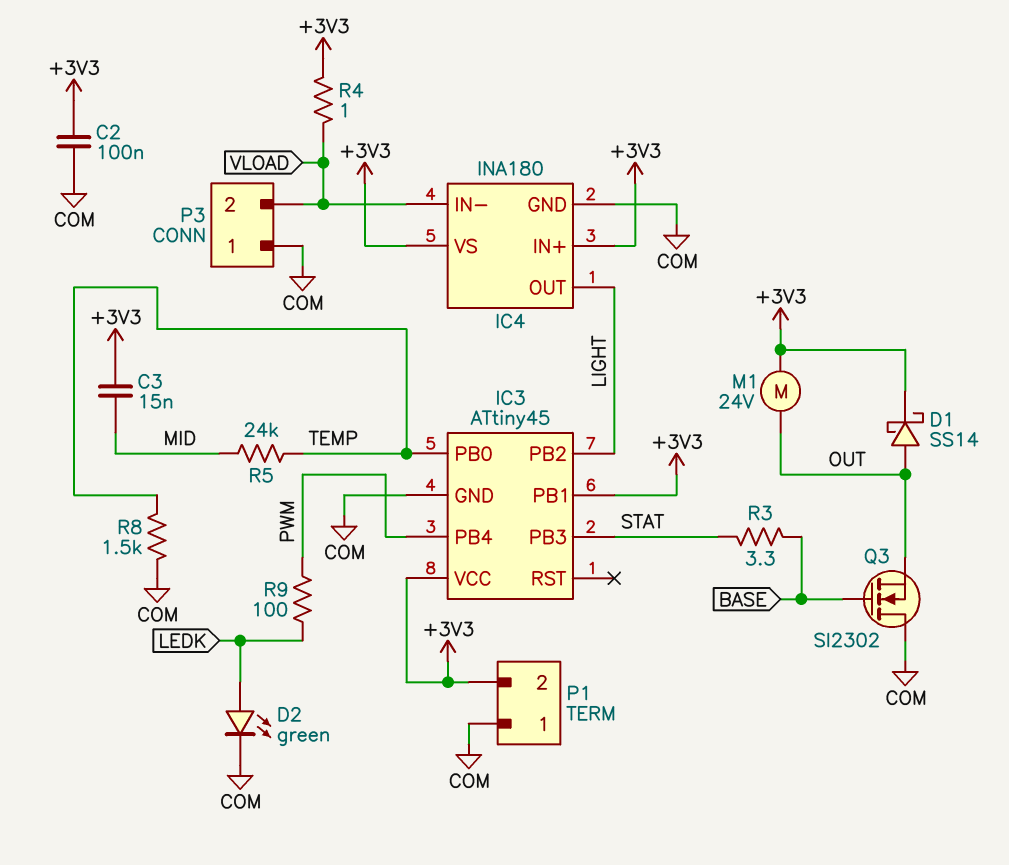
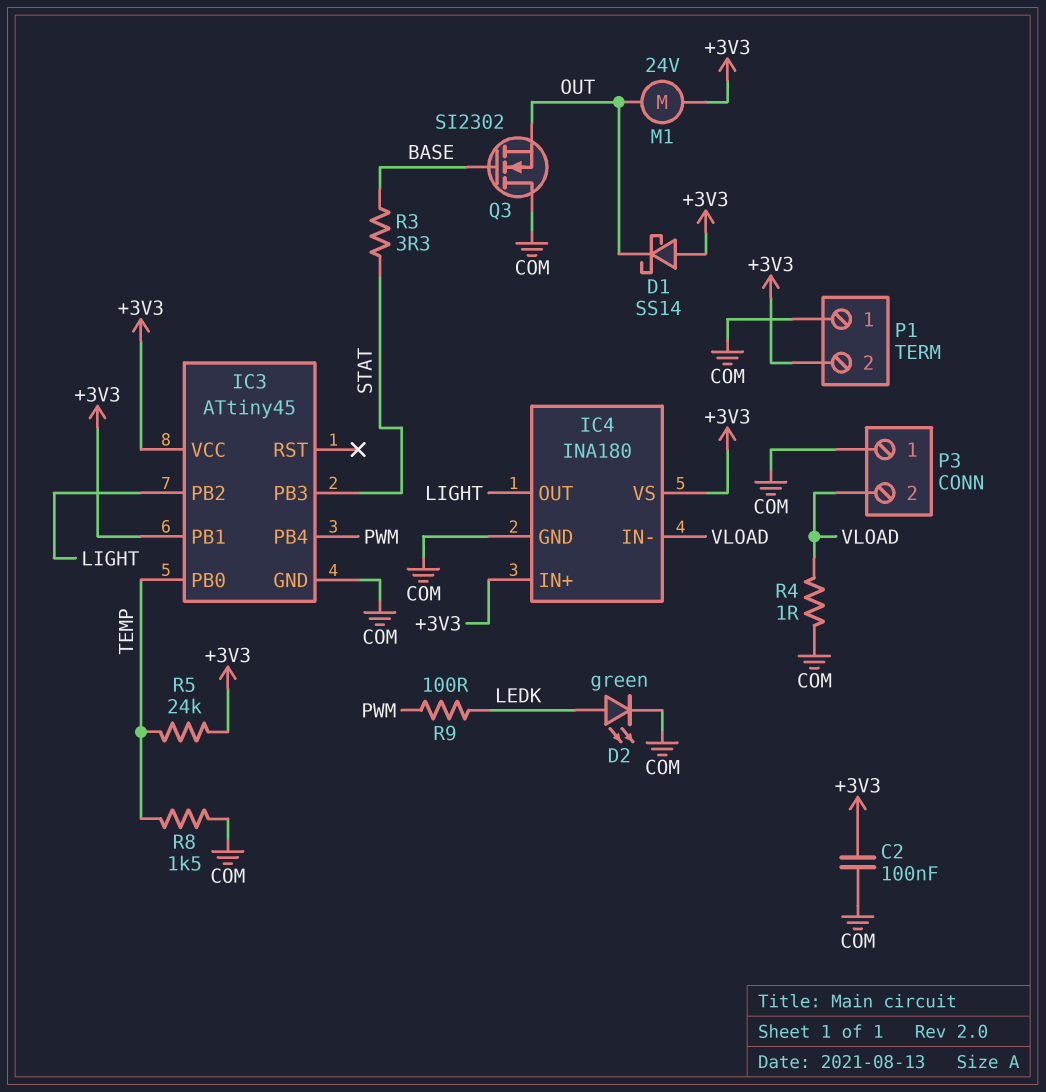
C3: 15nF (+3V3, MID) -> none
D1: schottky SS14 (A OUT, K +3V3) -> schottky SS14 (A +3V3, K OUT)
R4: 1 (+3V3, VLOAD) -> 1 (COM, VLOAD)
R5: 24k (MID, TEMP) -> 24k (+3V3, TEMP)

